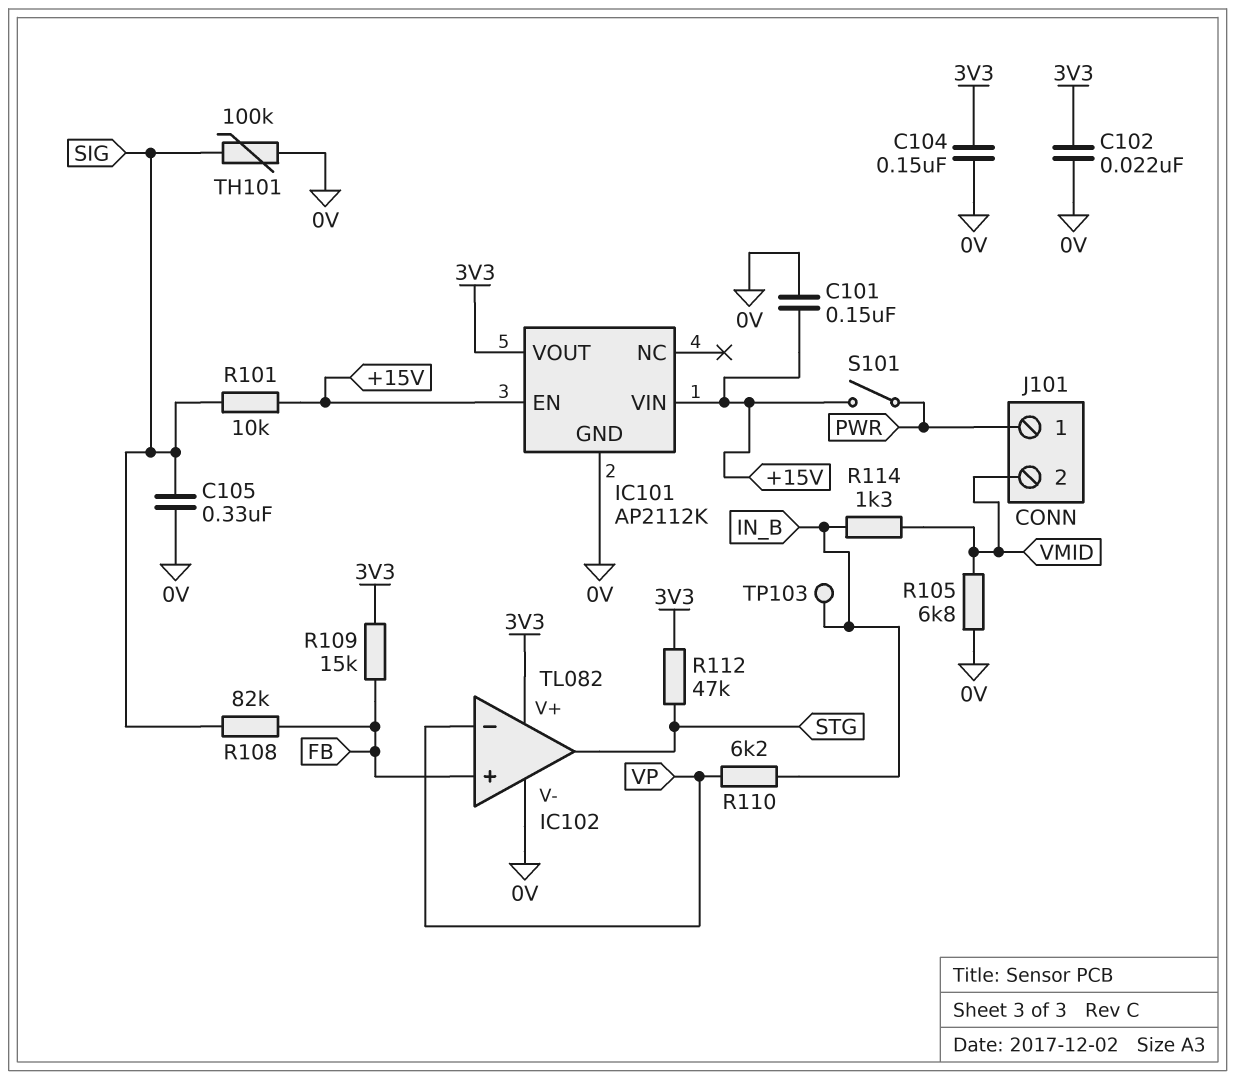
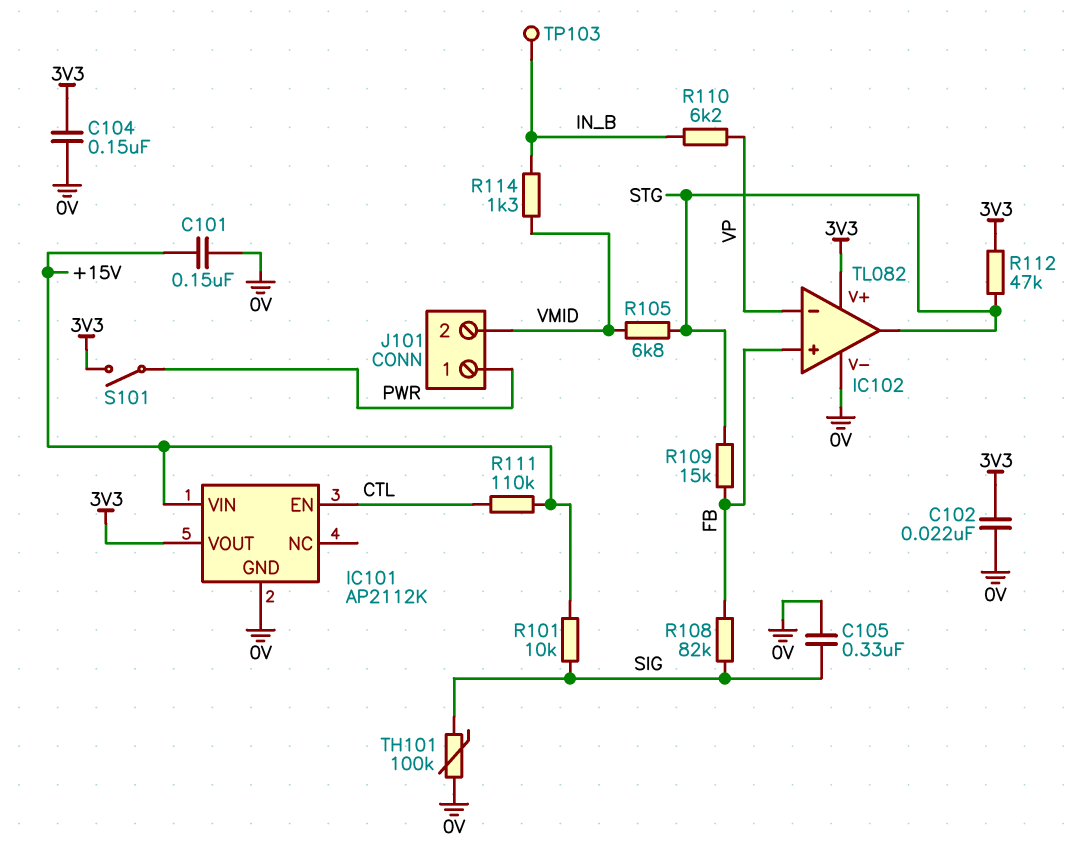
IC101 pin EN: +15V -> CTL
R105: 6.8k (0V, VMID) -> 6.8k (STG, VMID)
R109: 15k (3V3, FB) -> 15k (FB, STG)
R111: none -> 110k (+15V, CTL)
S101: switch (+15V, PWR) -> switch (3V3, PWR)

